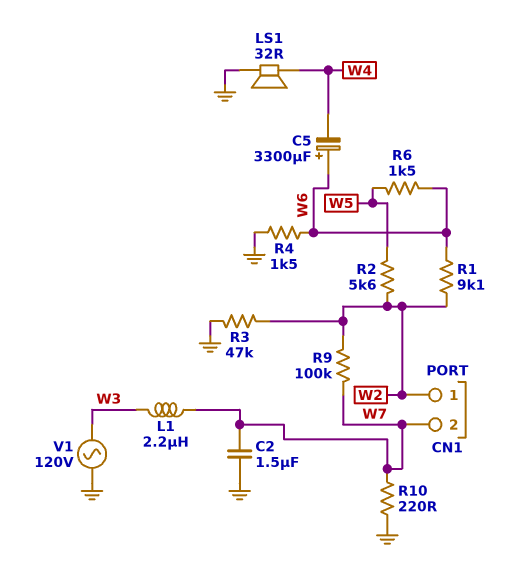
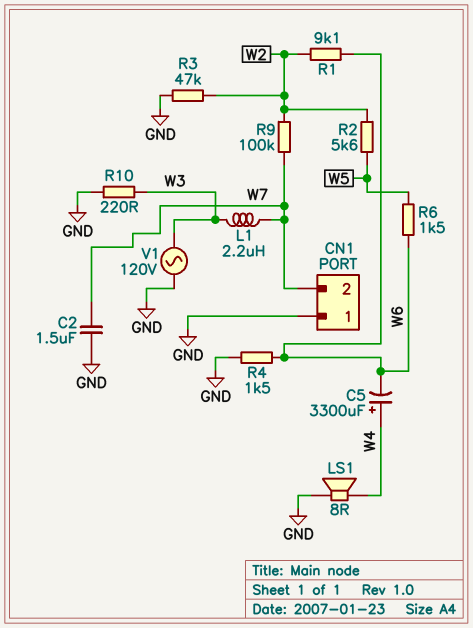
C5: 3300uF (plus W6, minus W4) -> 3300uF (plus W4, minus W6)
CN1 pin 1: W2 -> GND
LS1: speaker 32R (GND, W4) -> speaker 8R (GND, W4)
R10: 220 (GND, W7) -> 220 (GND, W3)

